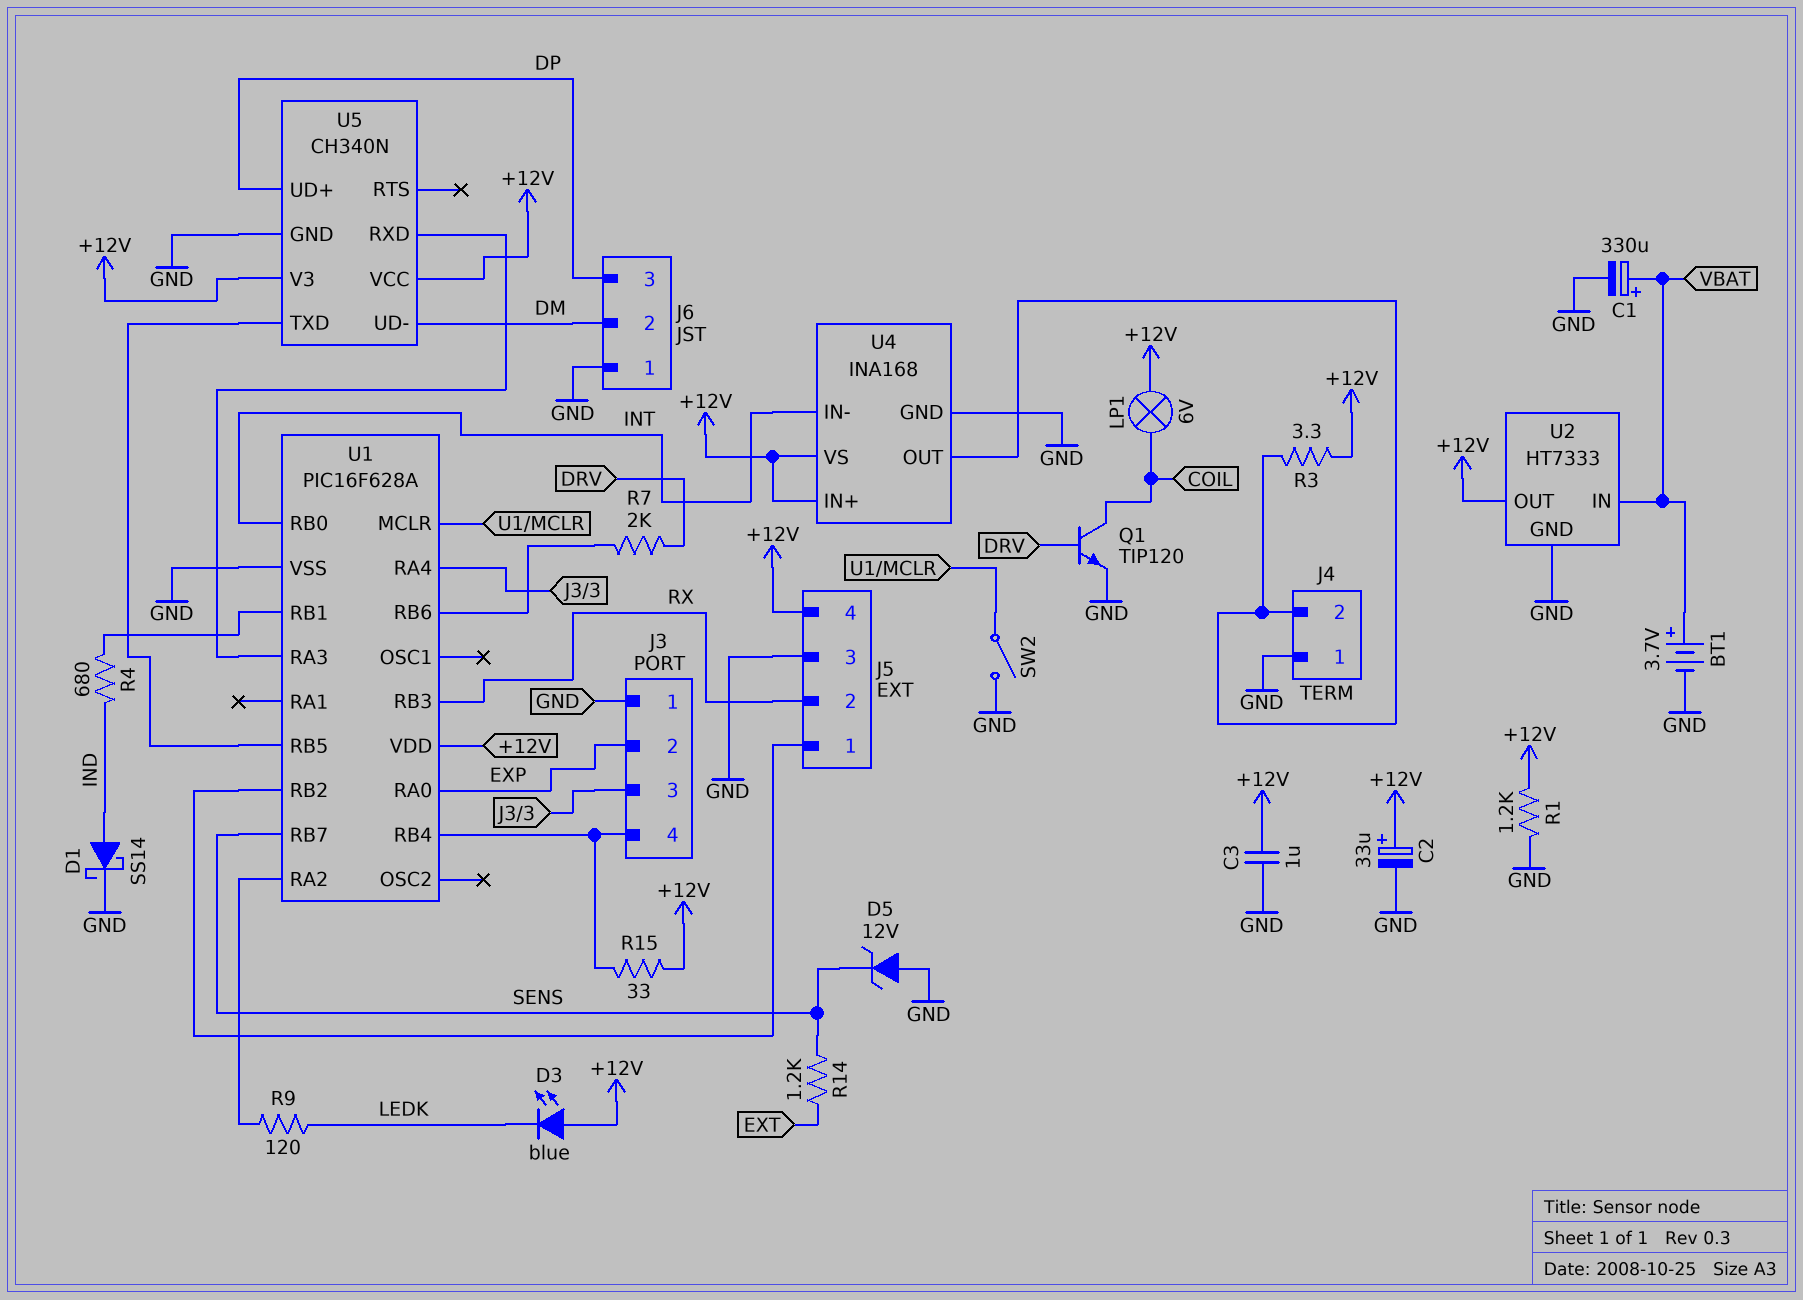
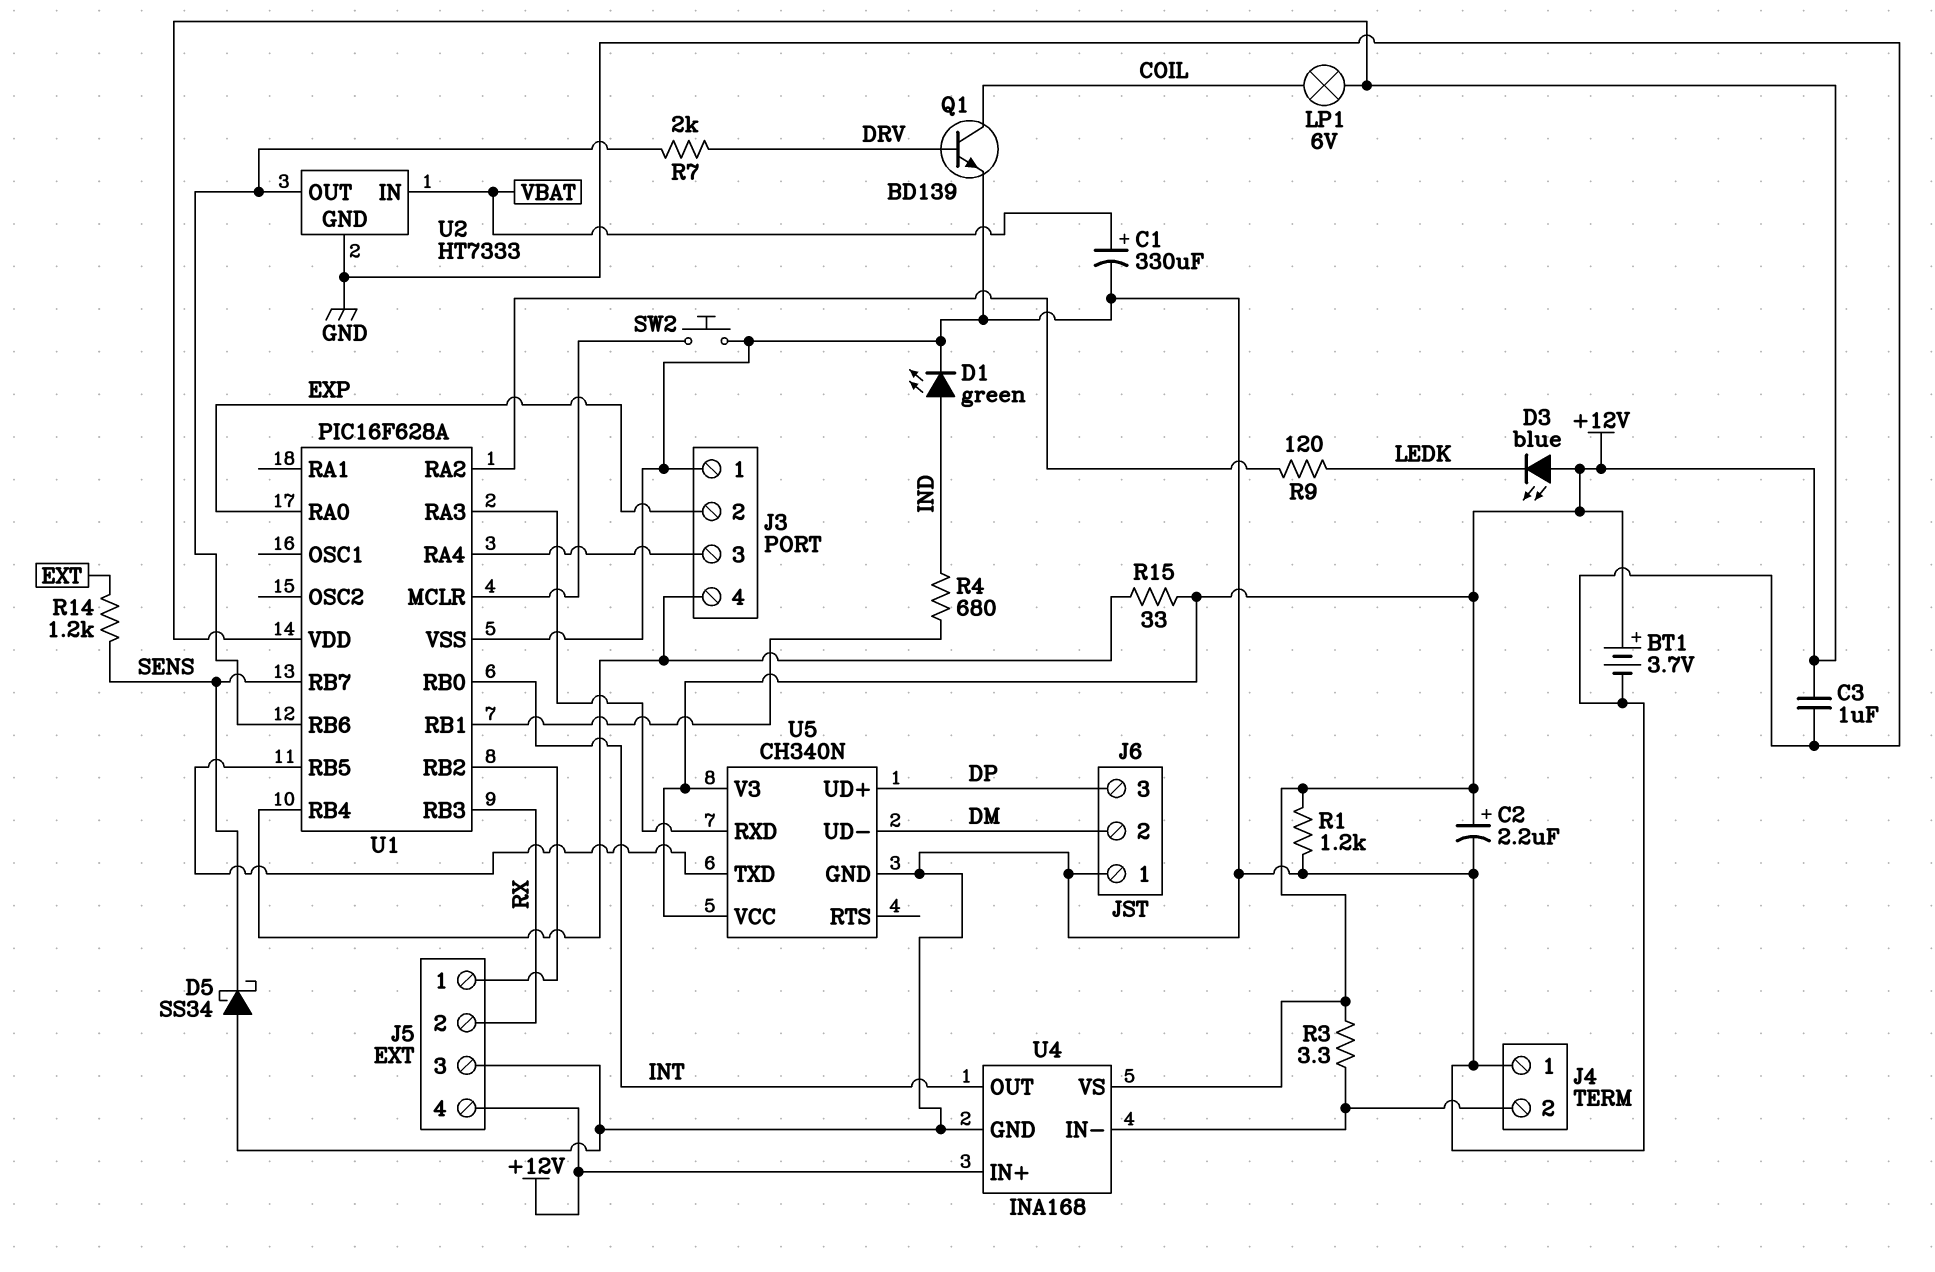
BT1: 3.7V (plus VBAT, minus GND) -> 3.7V (plus +12V, minus GND)
C2: 33uF (plus +12V, minus GND) -> 2.2uF (plus +12V, minus GND)
D1: schottky SS14 (A IND, K GND) -> LED green (A IND, K GND)
D5: zener 12V (A GND, K SENS) -> schottky SS34 (A GND, K SENS)
Q1: NPN TIP120 (B DRV, C COIL, E GND) -> NPN BD139 (B DRV, C COIL, E GND)
SW2: switch (GND, U1/MCLR) -> button (GND, U1/MCLR)
U2 pin OUT: +12V -> U1/RB6
U4 pin IN-: INT -> J4/2
U4 pin OUT: J4/2 -> INT

